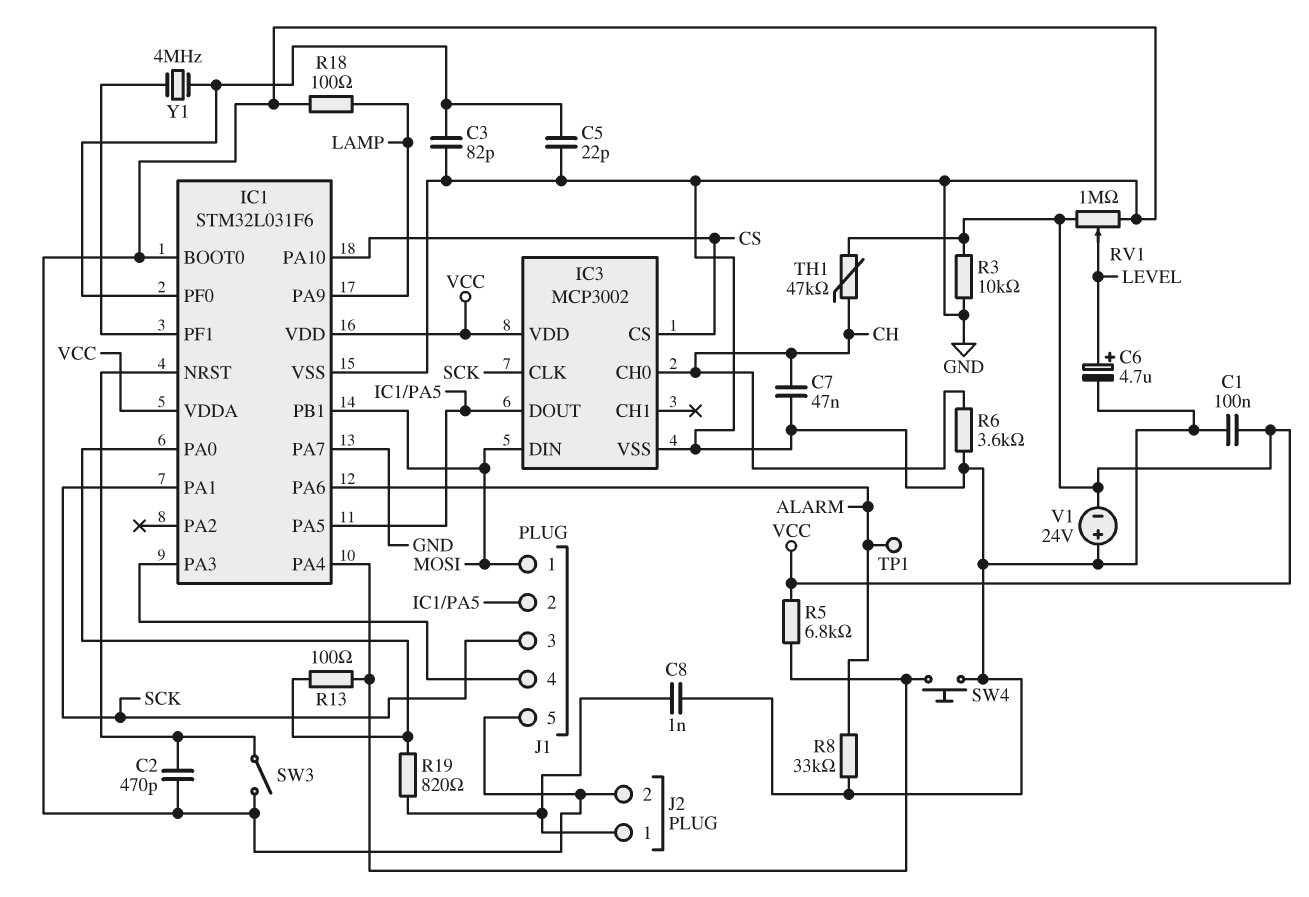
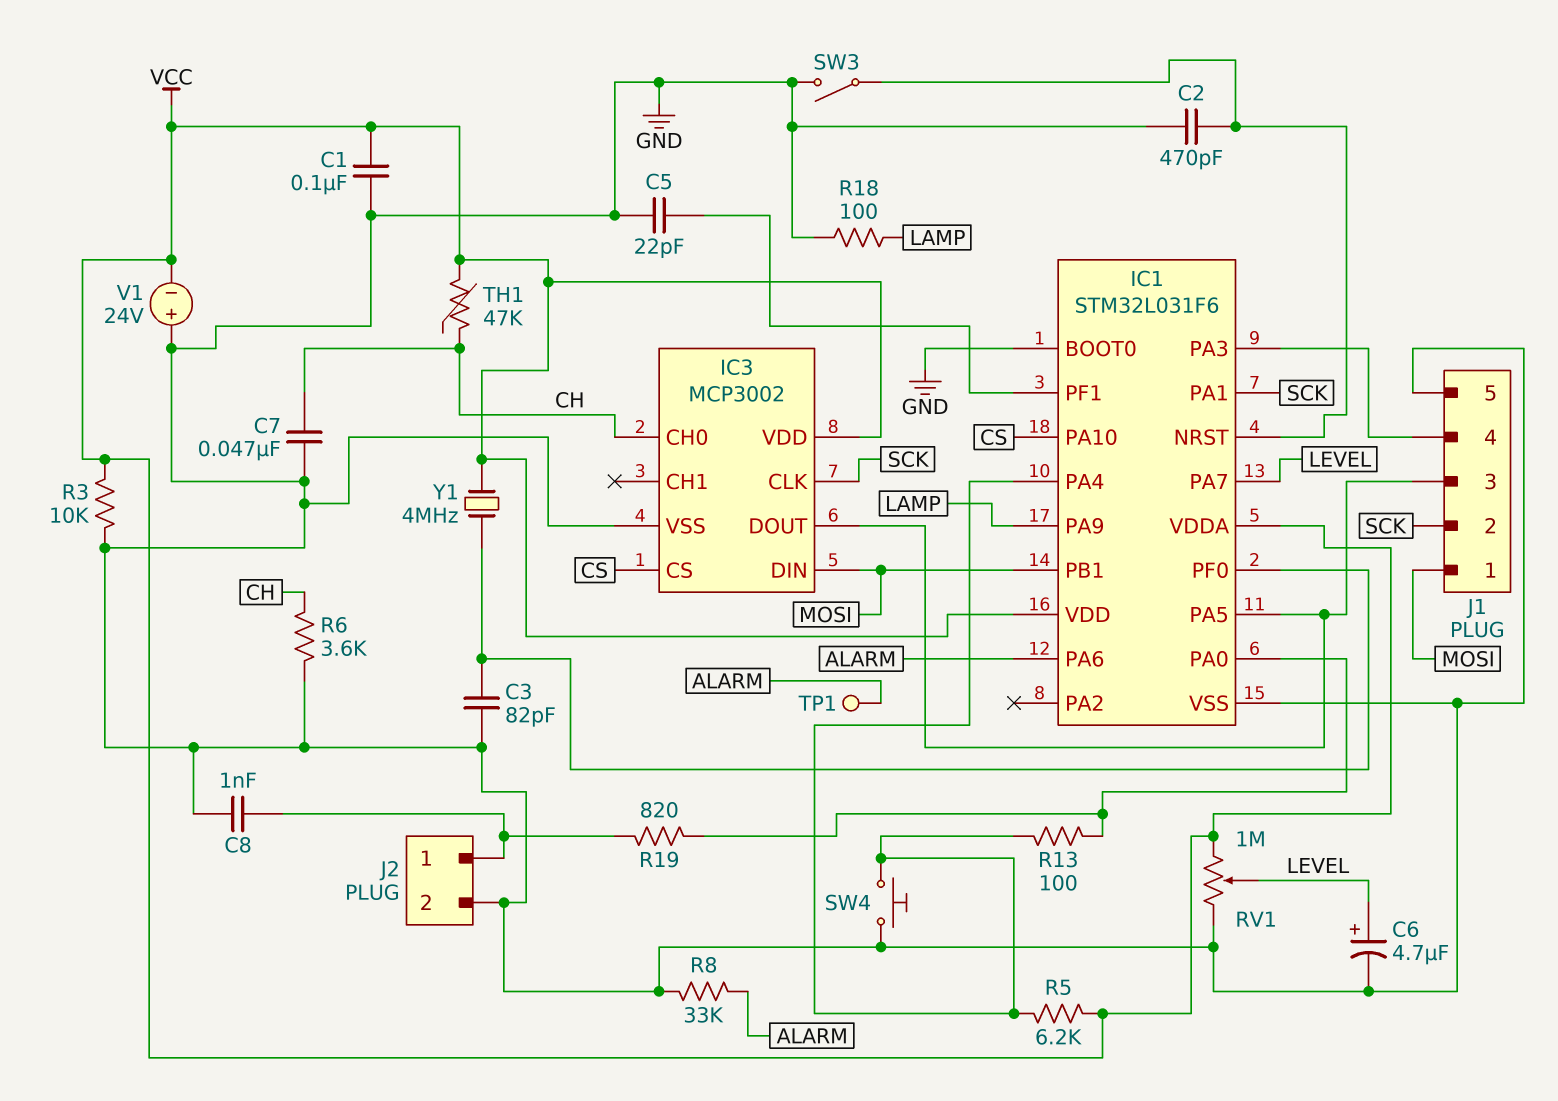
C5: 22pF (GND, IC1/PF0) -> 22pF (GND, IC1/PF1)
IC1 pin PA7: GND -> LEVEL
J1 pin 2: IC1/PA5 -> SCK
J1 pin 3: SCK -> IC1/PA5
R5: 6.8k (IC1/PA4, VCC) -> 6.2k (IC1/PA4, VCC)
Y1: 4MHz (IC1/PF0, IC1/PF1) -> 4MHz (IC1/PF0, VCC)

